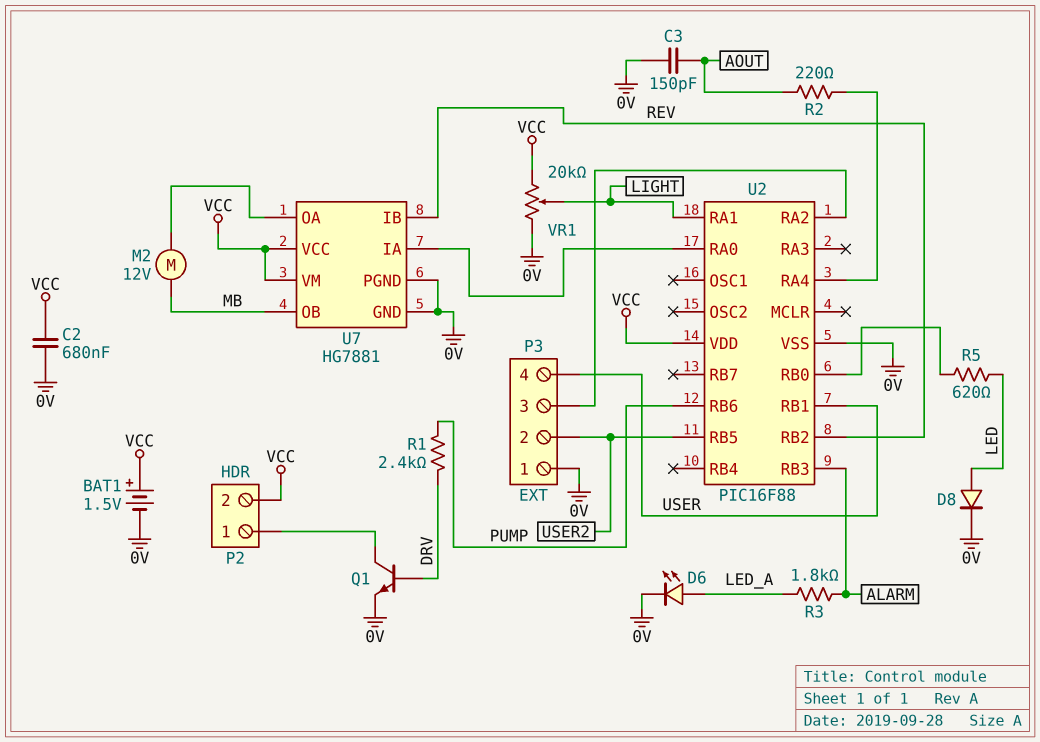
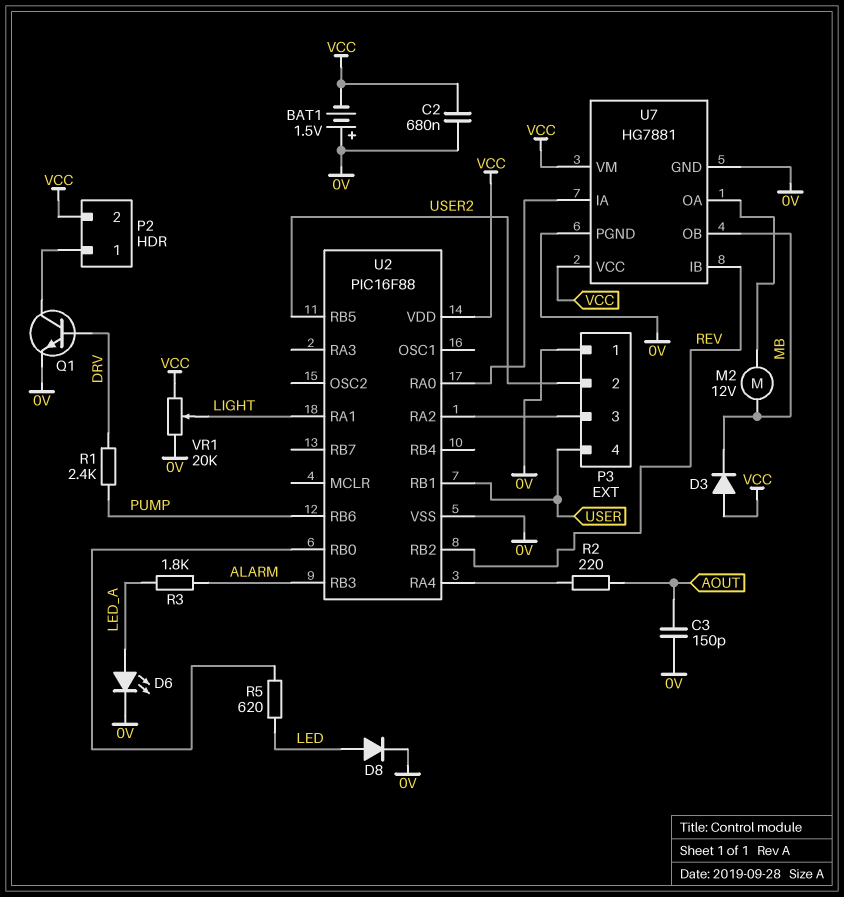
BAT1: 1.5V (plus VCC, minus 0V) -> 1.5V (plus 0V, minus VCC)
D3: none -> diode (A VCC, K MB)

